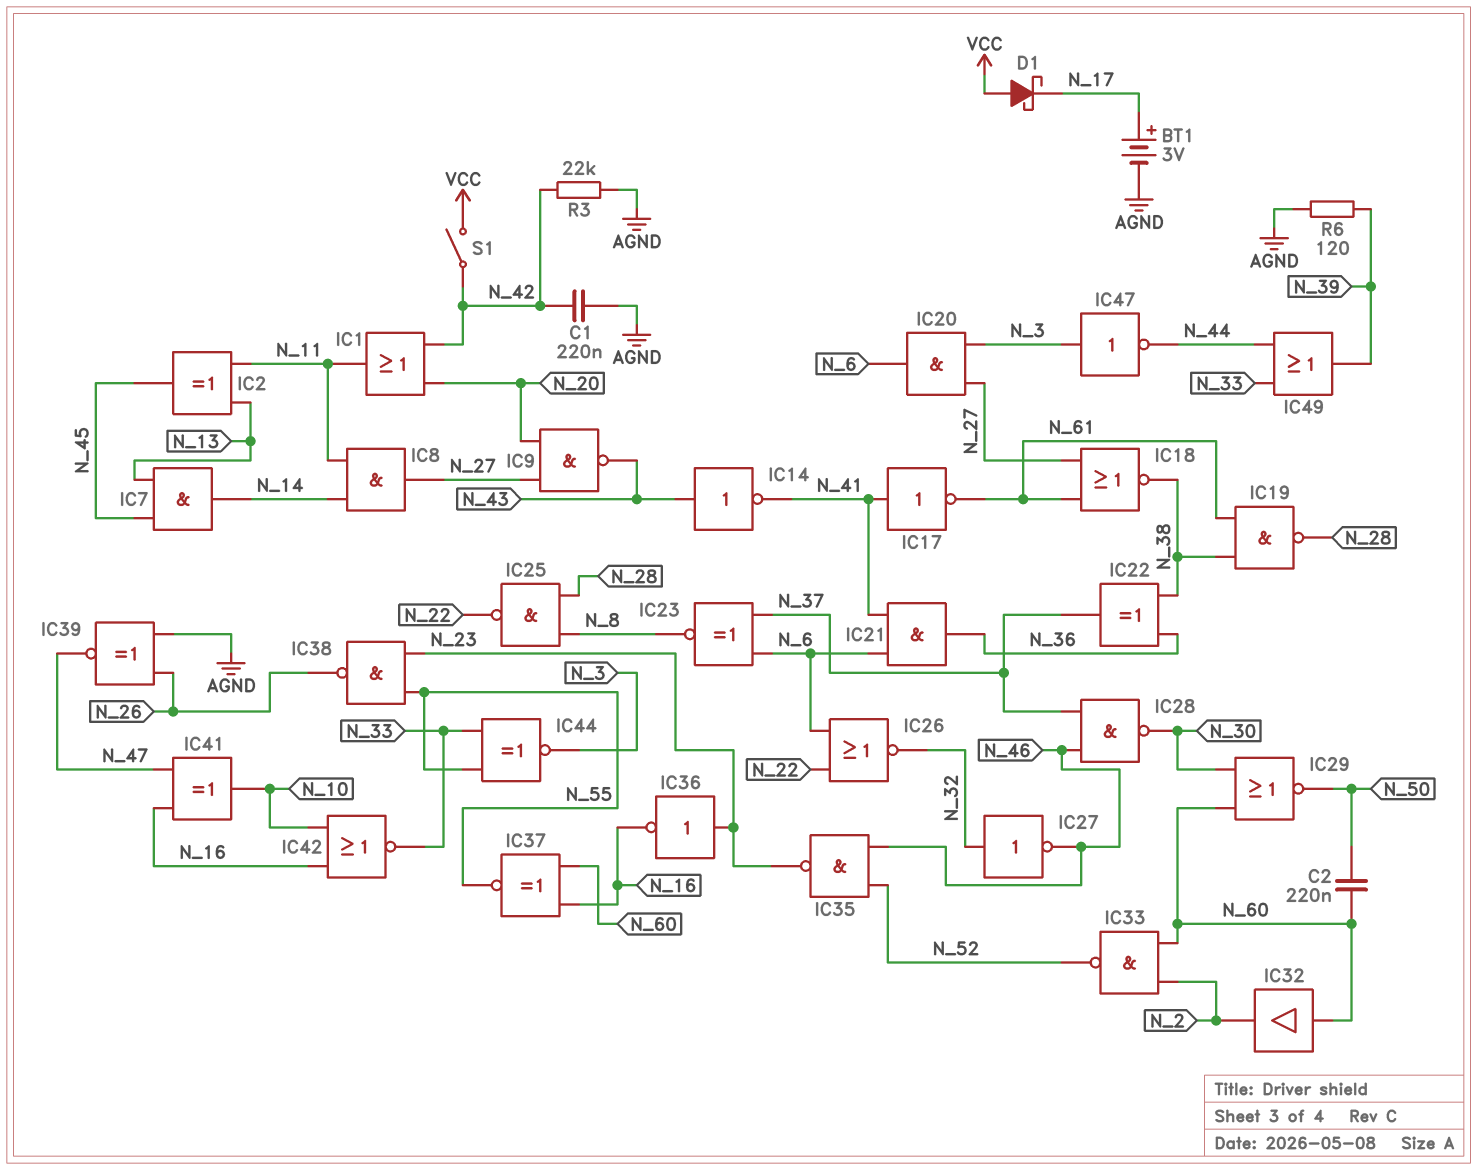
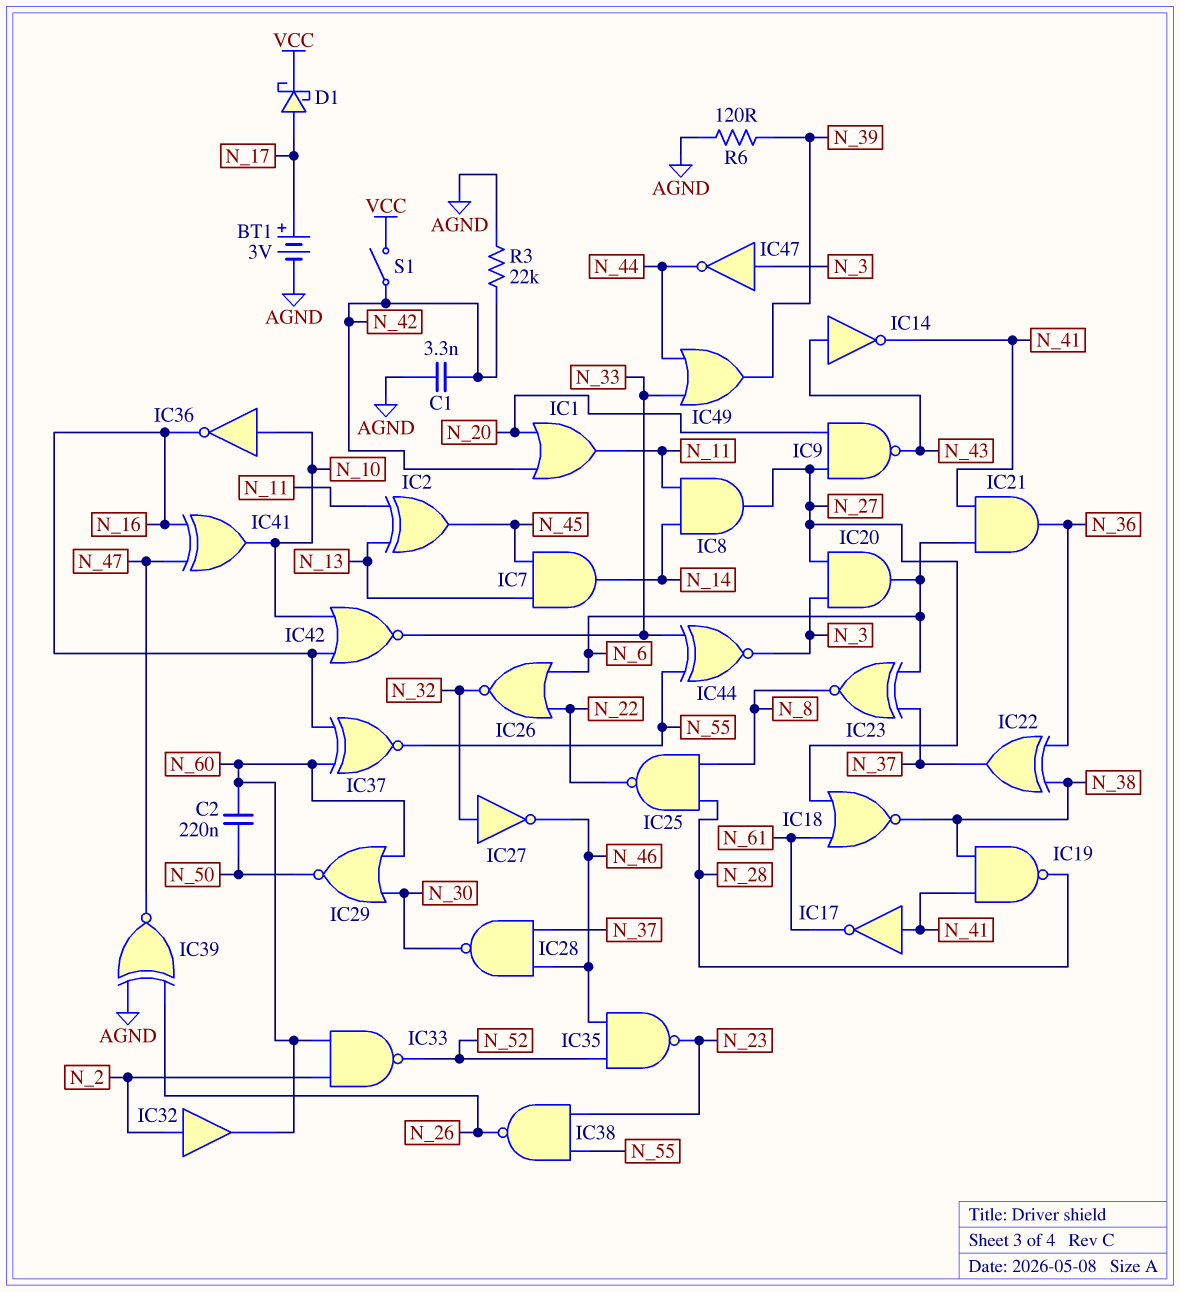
C1: 220nF (AGND, N_42) -> 3.3nF (AGND, N_42)
D1: schottky (A VCC, K N_17) -> schottky (A N_17, K VCC)
IC19: NAND (in N_38, in N_61, out N_28) -> NAND (in N_38, in N_41, out N_28)
IC32: buffer (in N_60, out N_2) -> buffer (in N_2, out N_60)
IC36: NOT (in N_23, out N_16) -> NOT (in N_10, out N_16)

